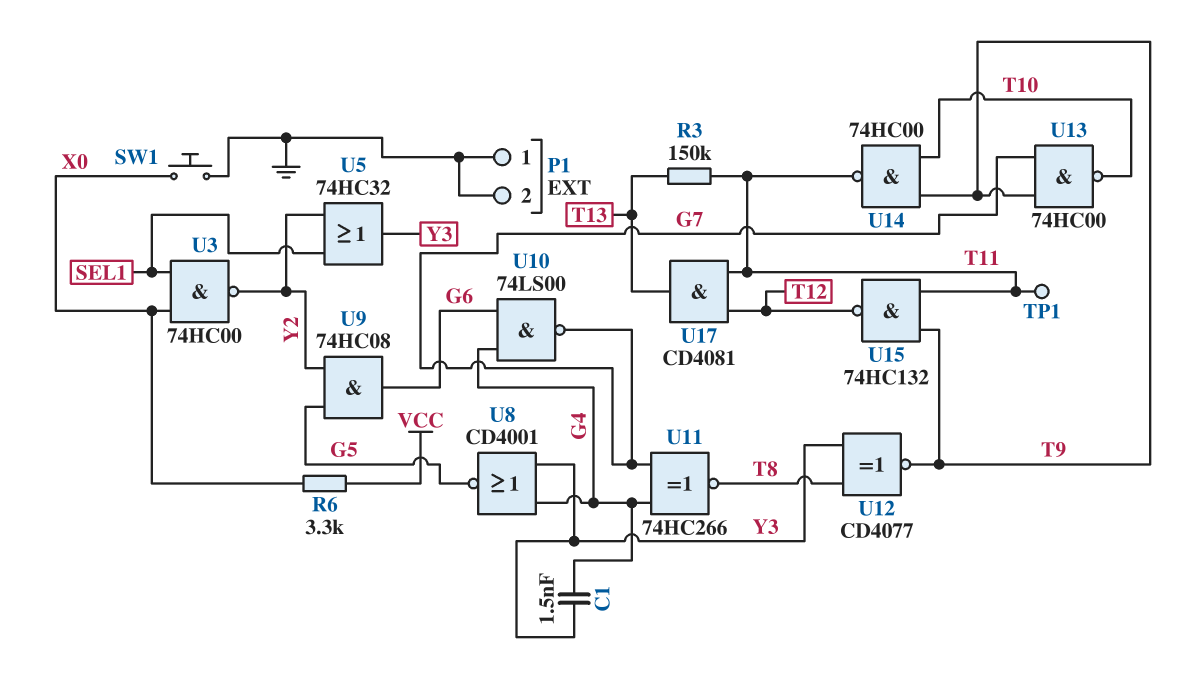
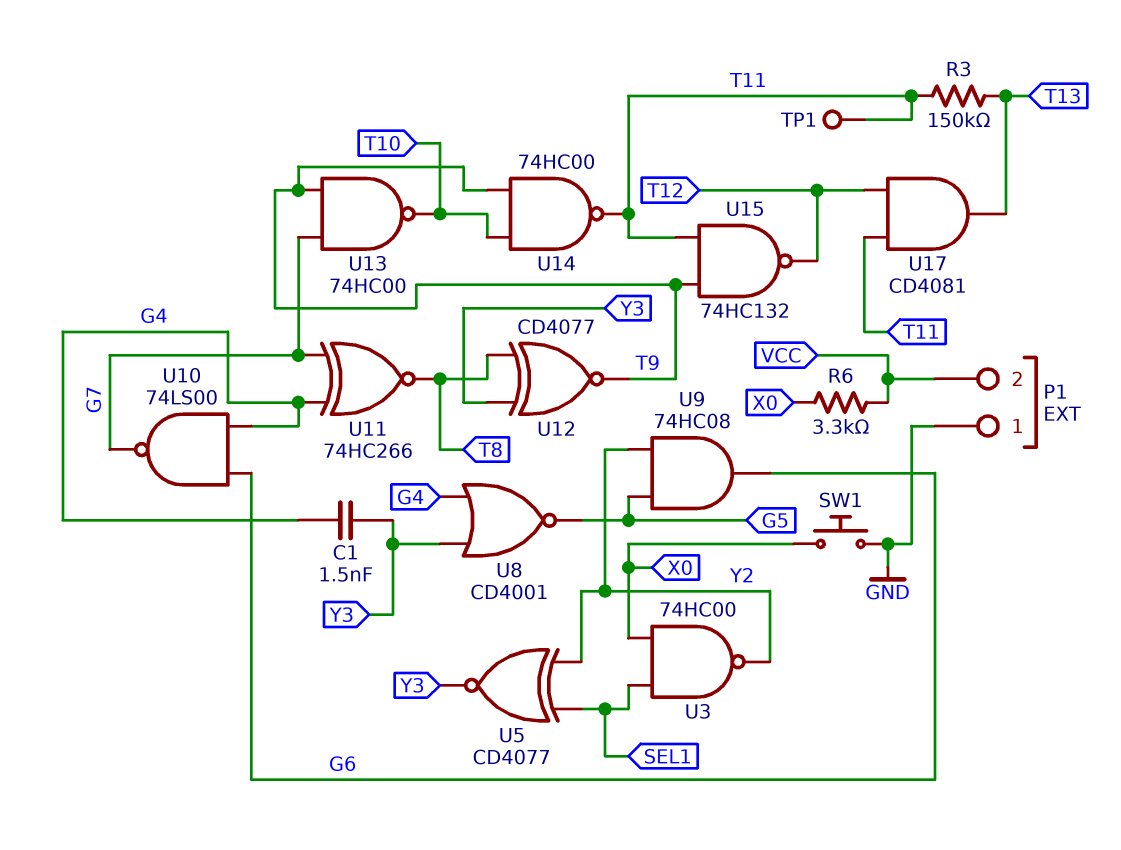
P1 pin 2: GND -> VCC
U5: OR 74HC32 (in SEL1, in Y2, out Y3) -> XNOR CD4077 (in SEL1, in Y2, out Y3)

